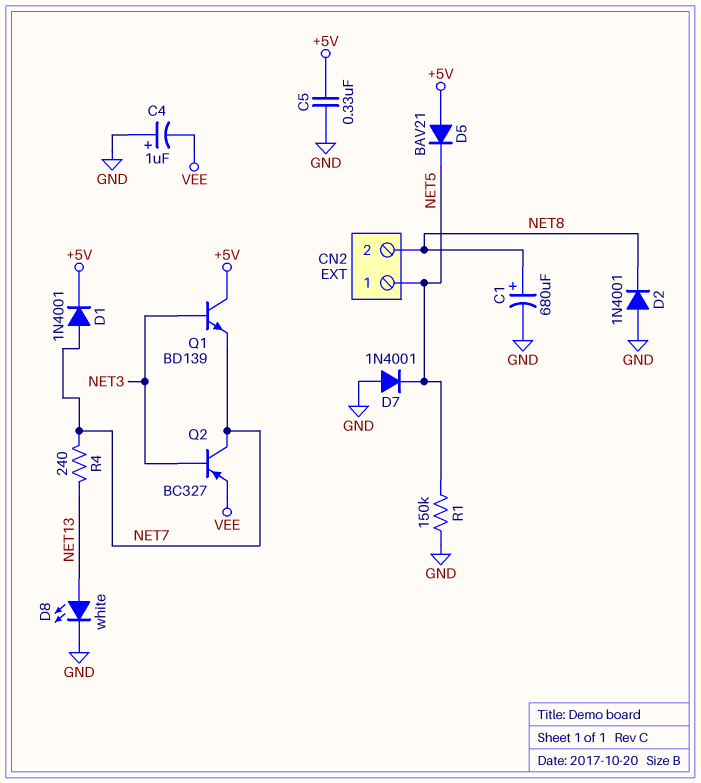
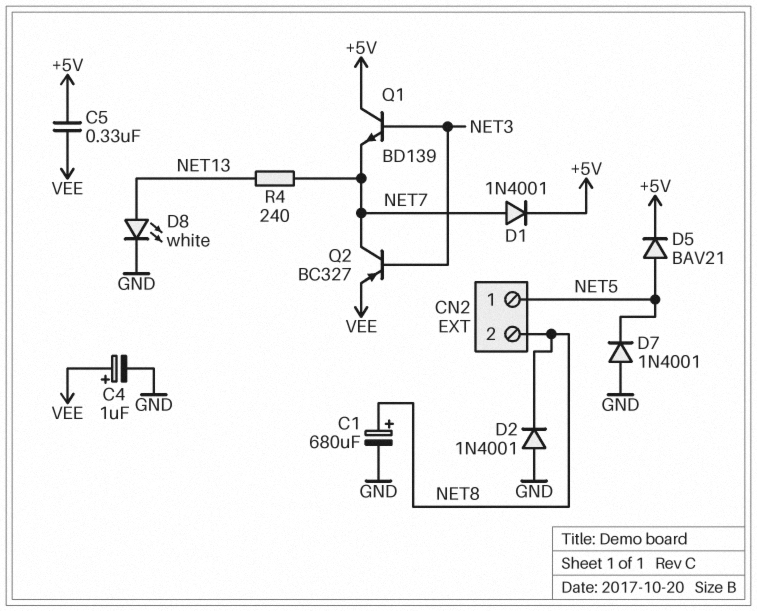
C4: 1uF (plus GND, minus VEE) -> 1uF (plus VEE, minus GND)
C5: 330nF (+5V, GND) -> 330nF (+5V, VEE)
D5: diode BAV21 (A +5V, K NET5) -> diode BAV21 (A NET5, K +5V)
R1: 150k (GND, NET5) -> none

